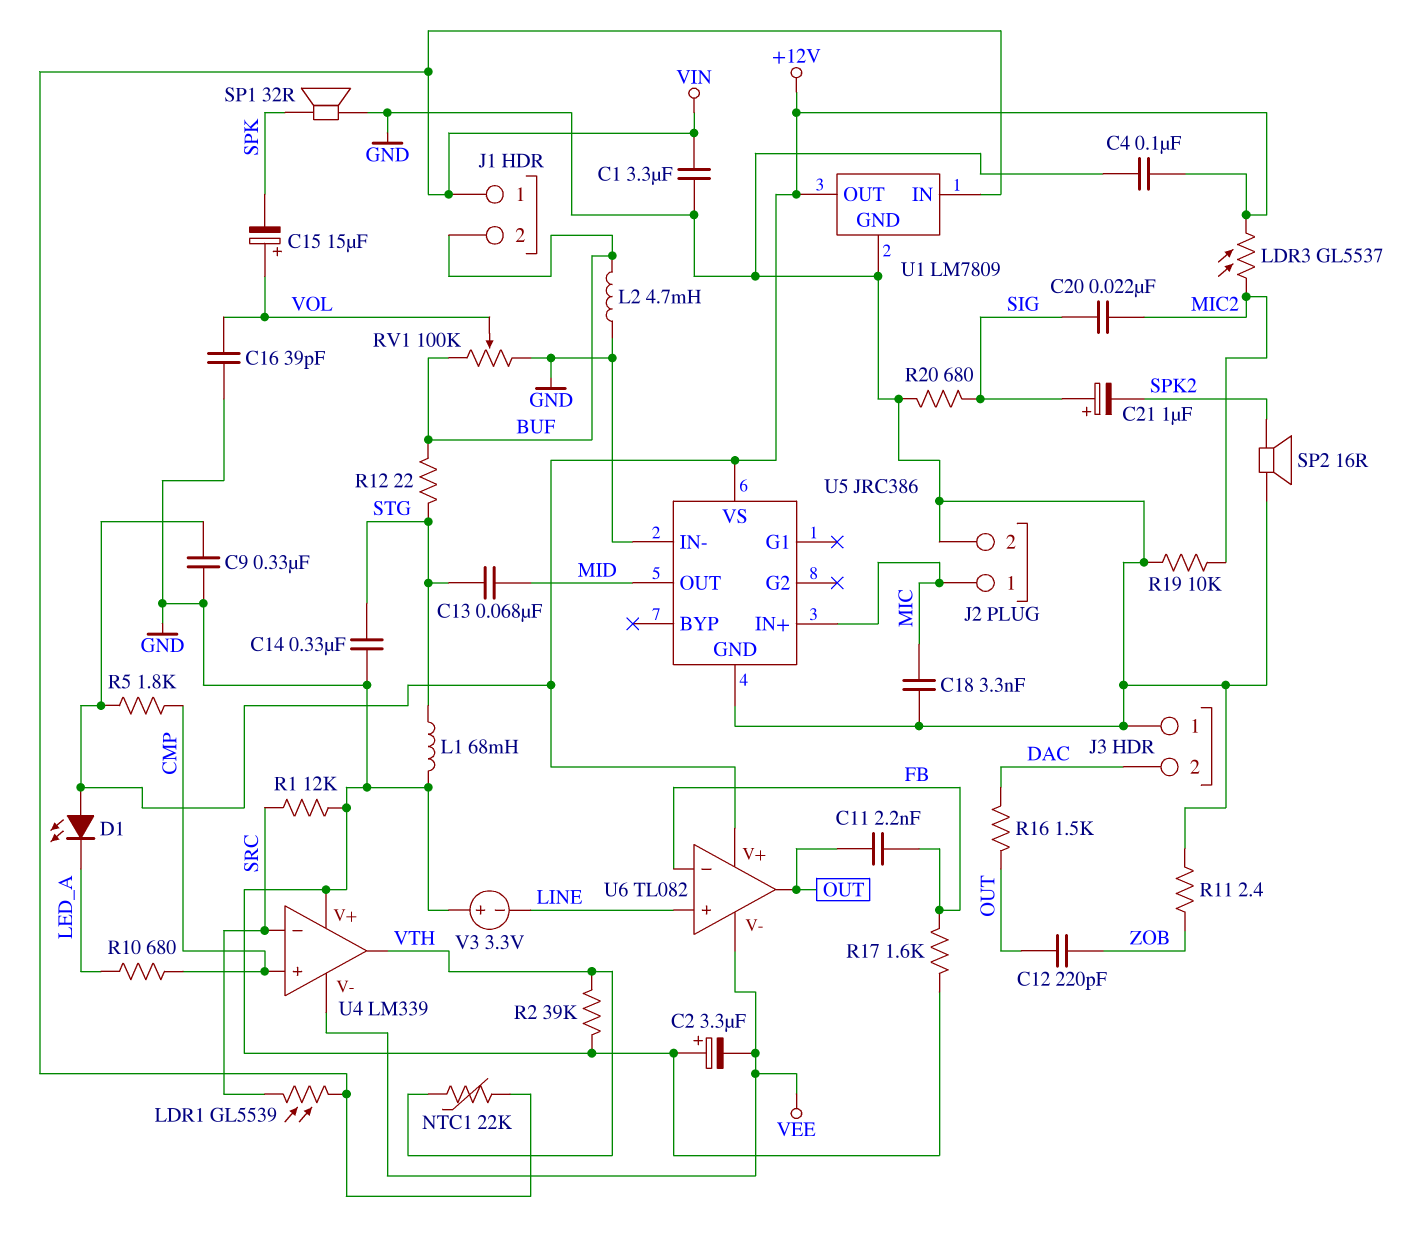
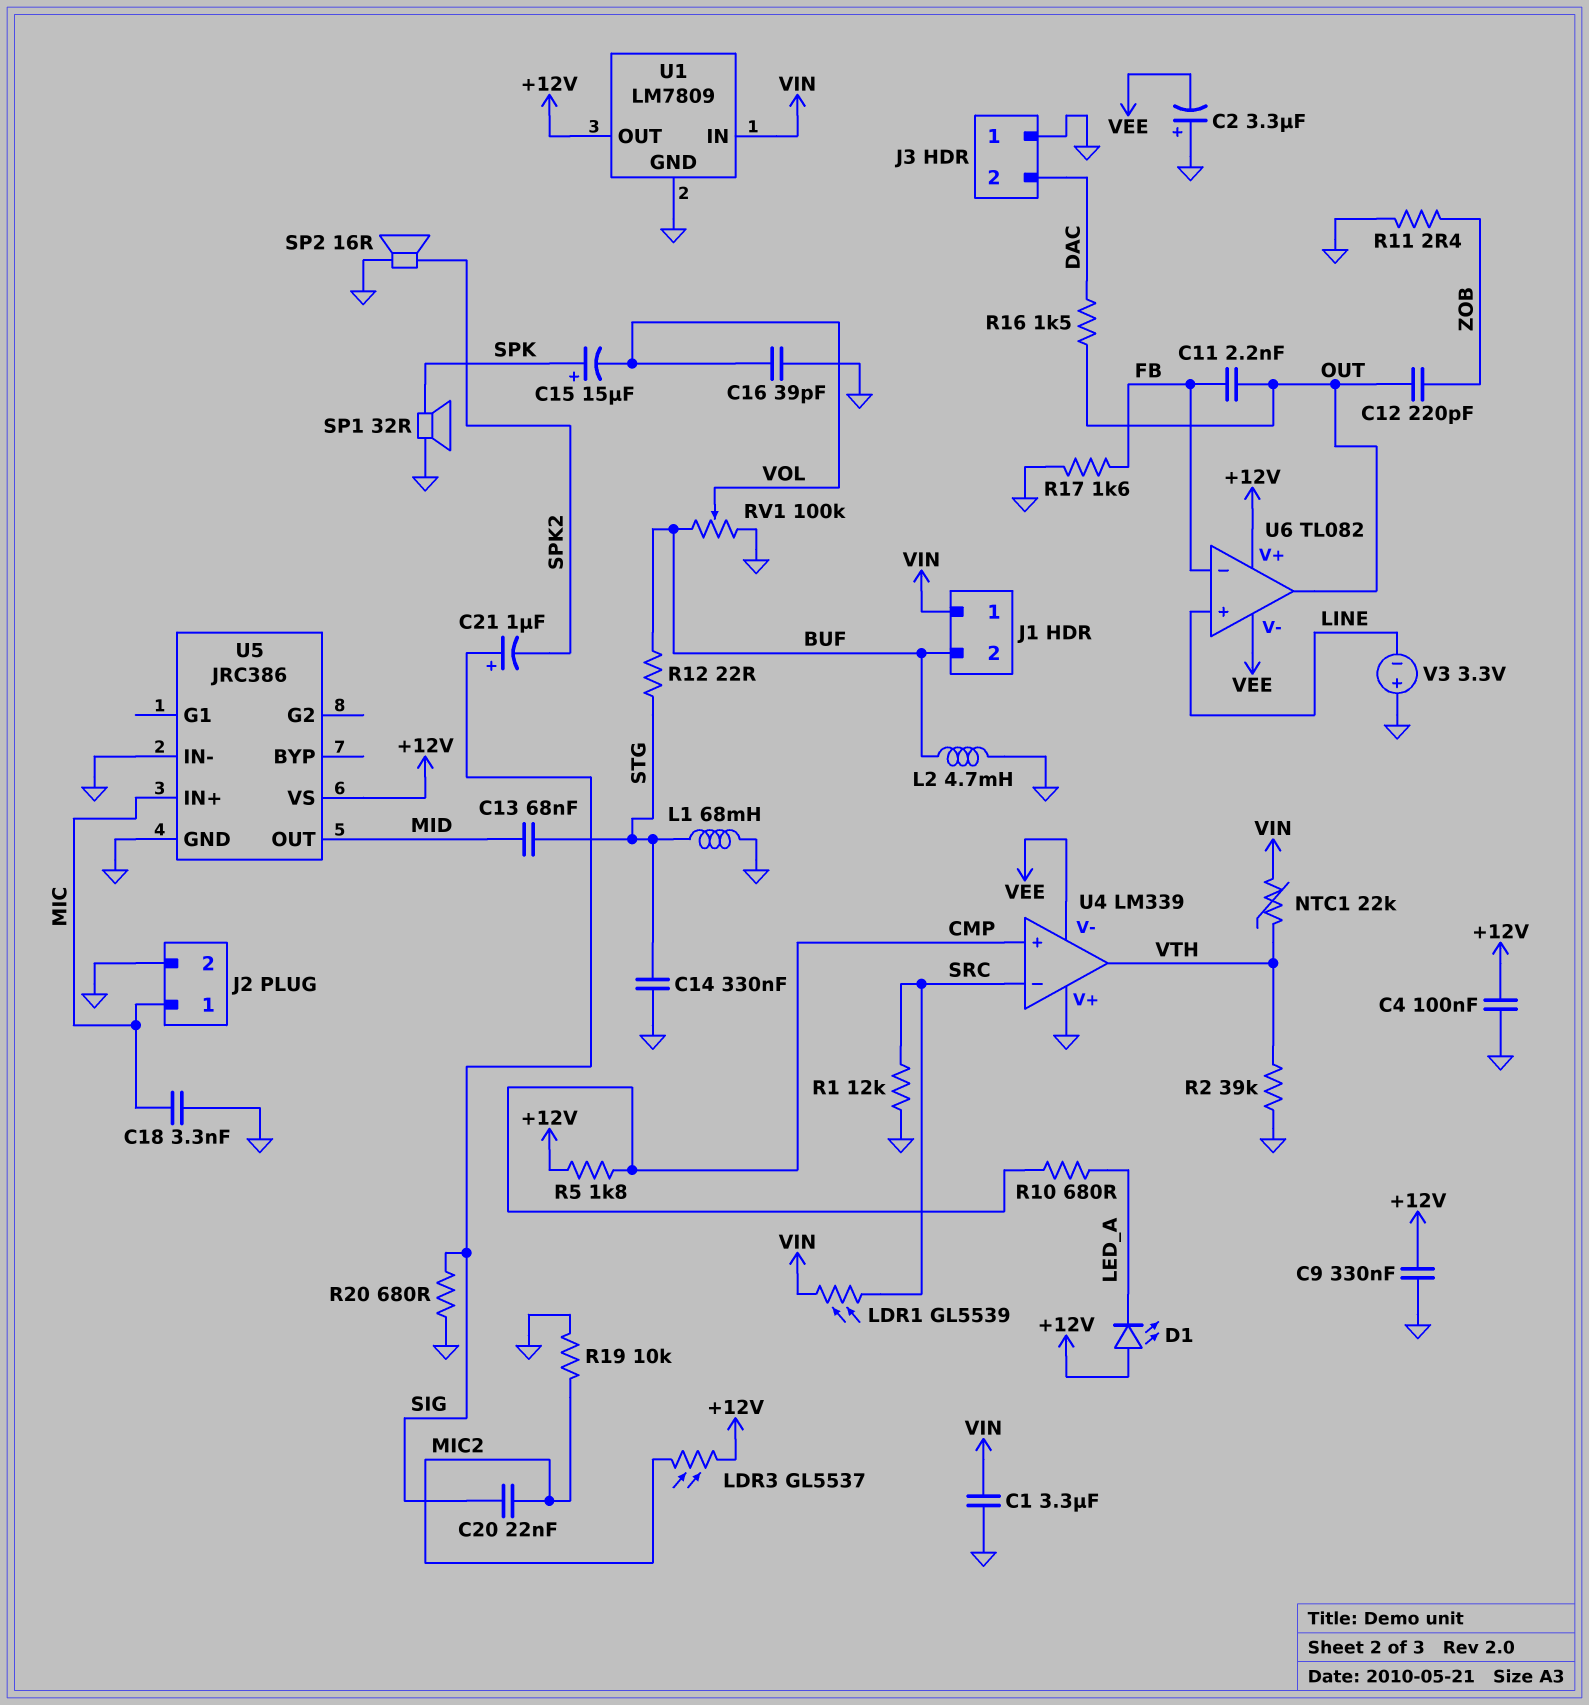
C15: 15uF (plus VOL, minus SPK) -> 15uF (plus SPK, minus VOL)

